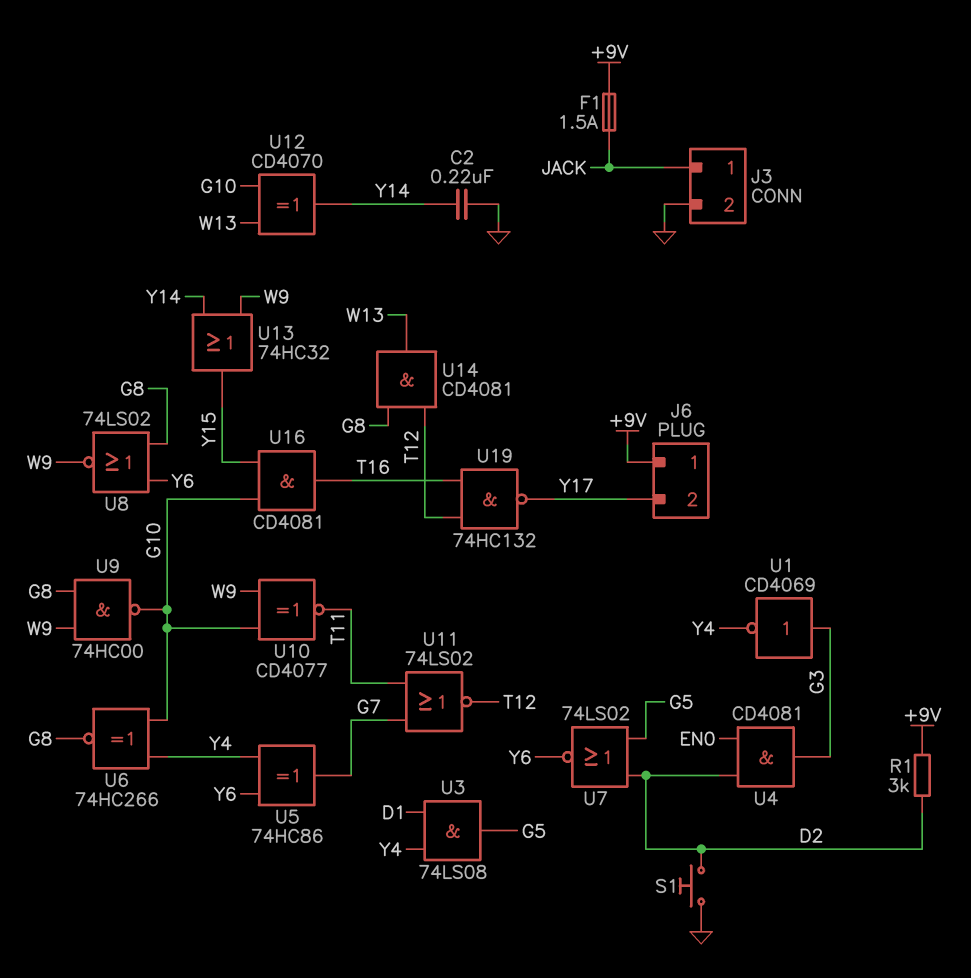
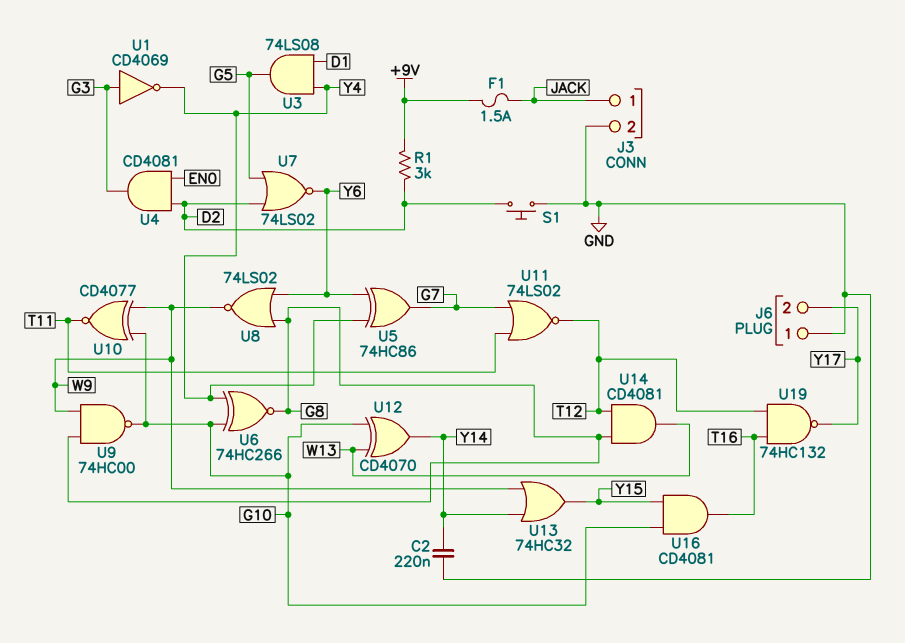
J6 pin 1: +9V -> GND

